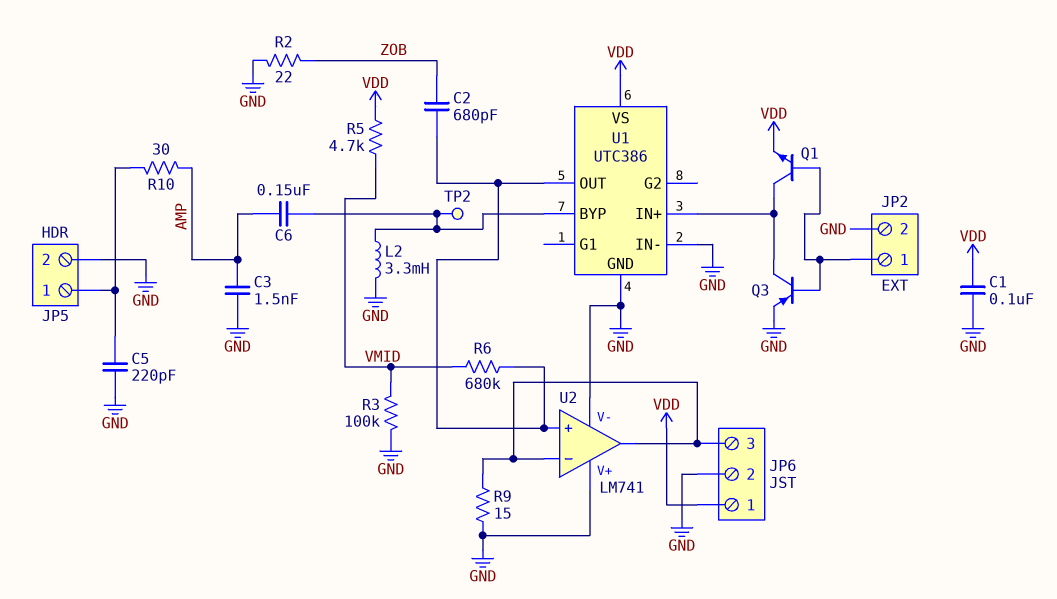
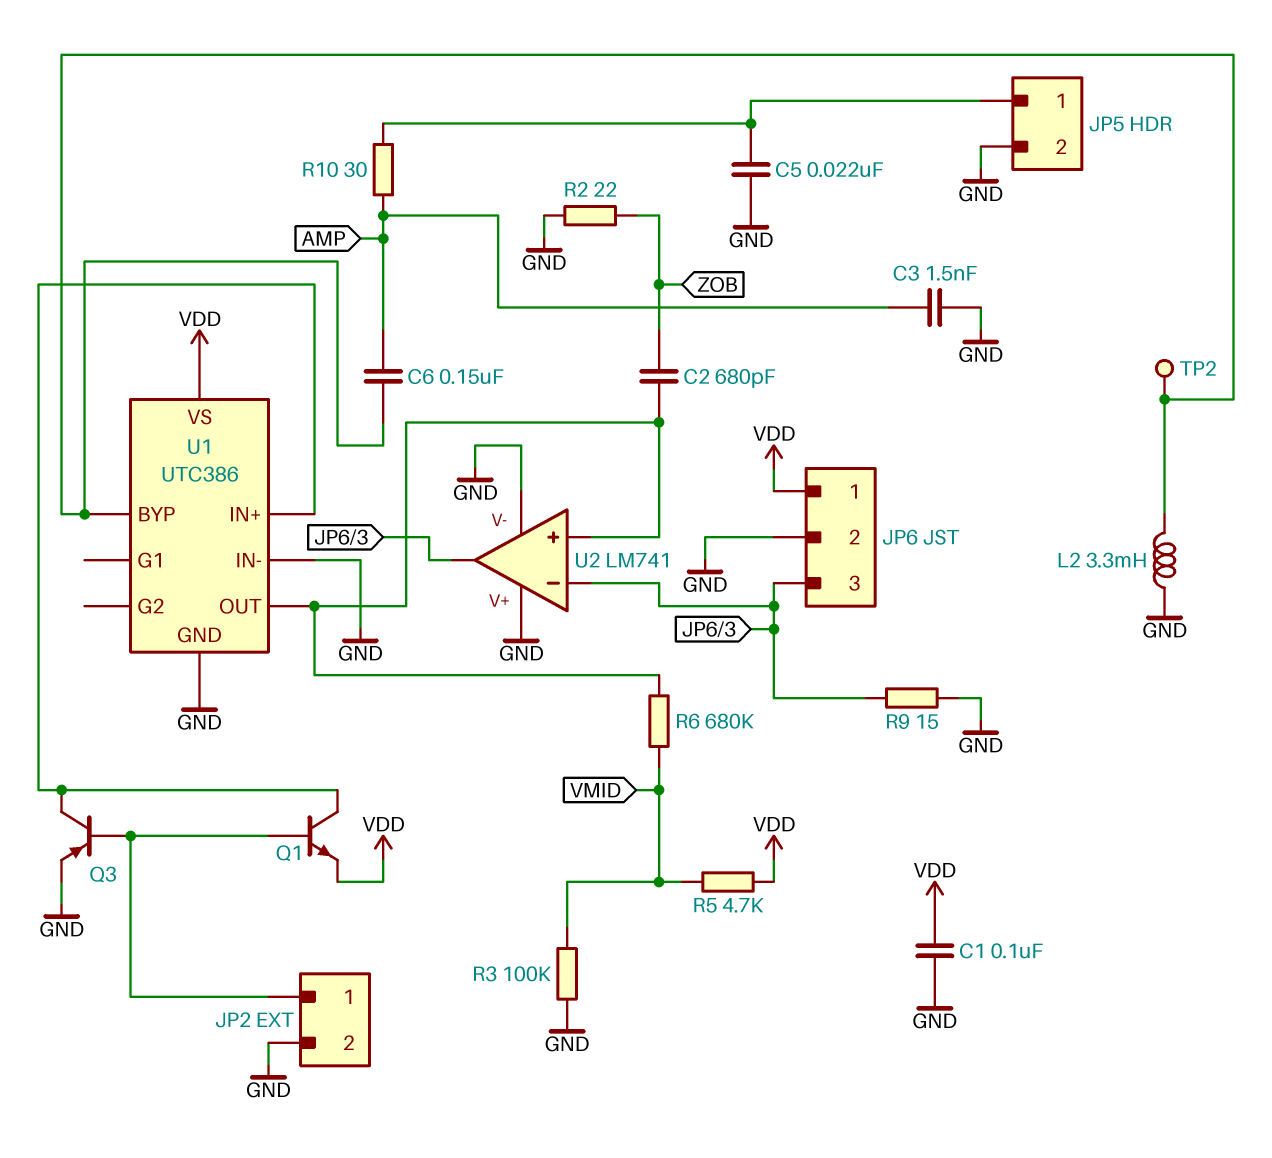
C5: 220pF (GND, JP5/1) -> 22nF (GND, JP5/1)

